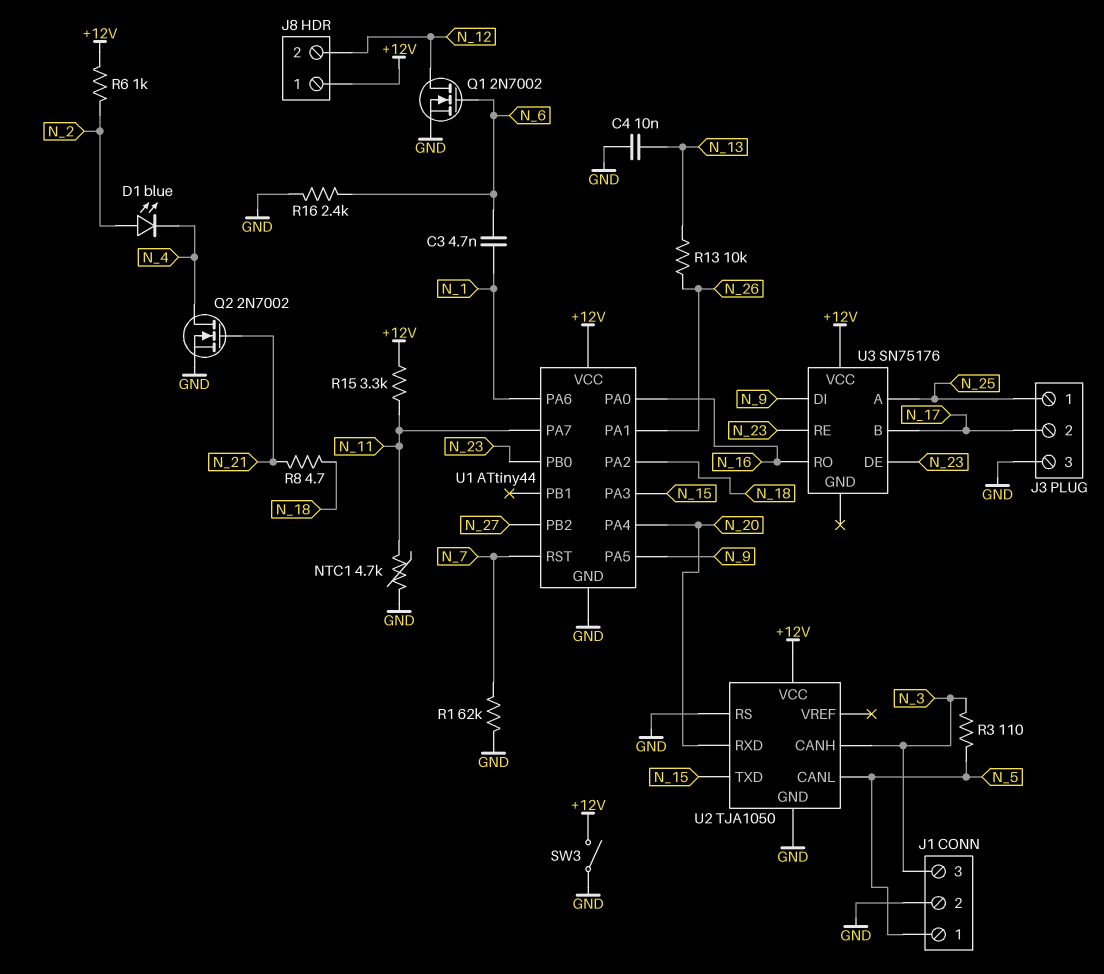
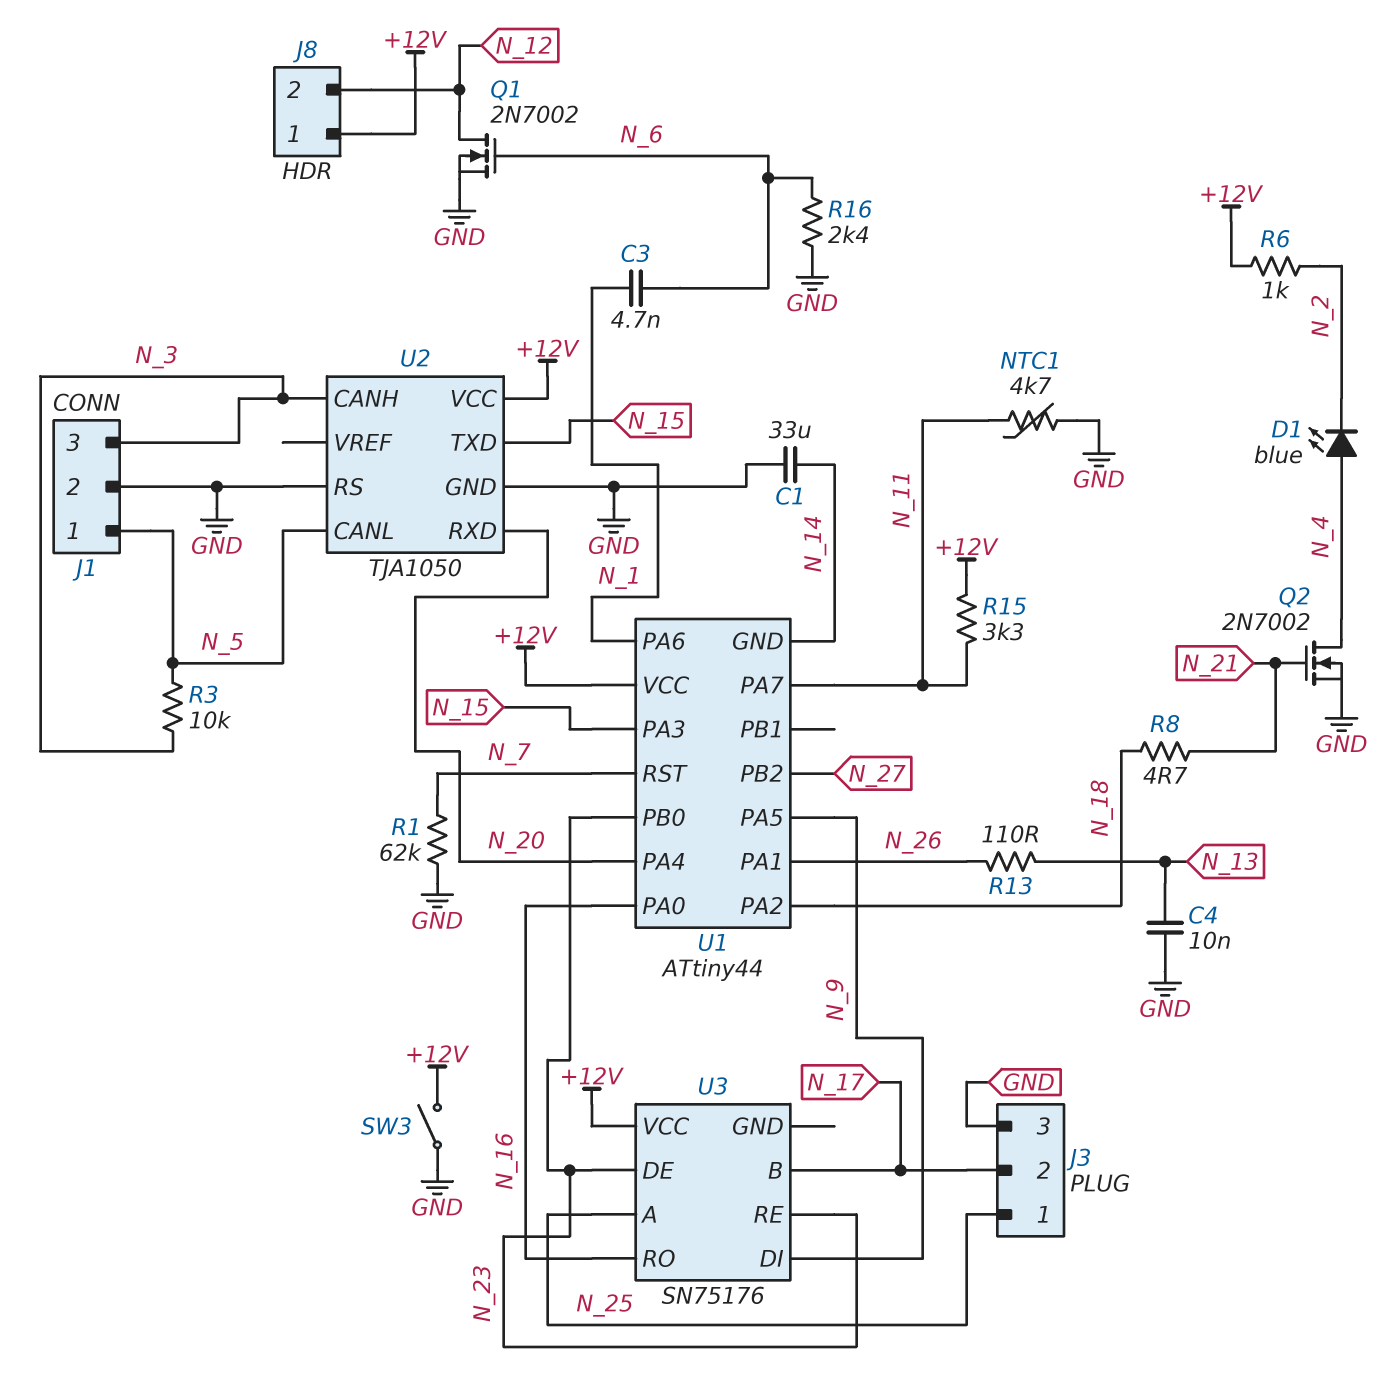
C1: none -> 33uF (GND, N_14)
D1: LED blue (A N_2, K N_4) -> LED blue (A N_4, K N_2)
R3: 110 (N_3, N_5) -> 10k (N_3, N_5)
R13: 10k (N_13, N_26) -> 110 (N_13, N_26)
U1 pin GND: GND -> N_14

